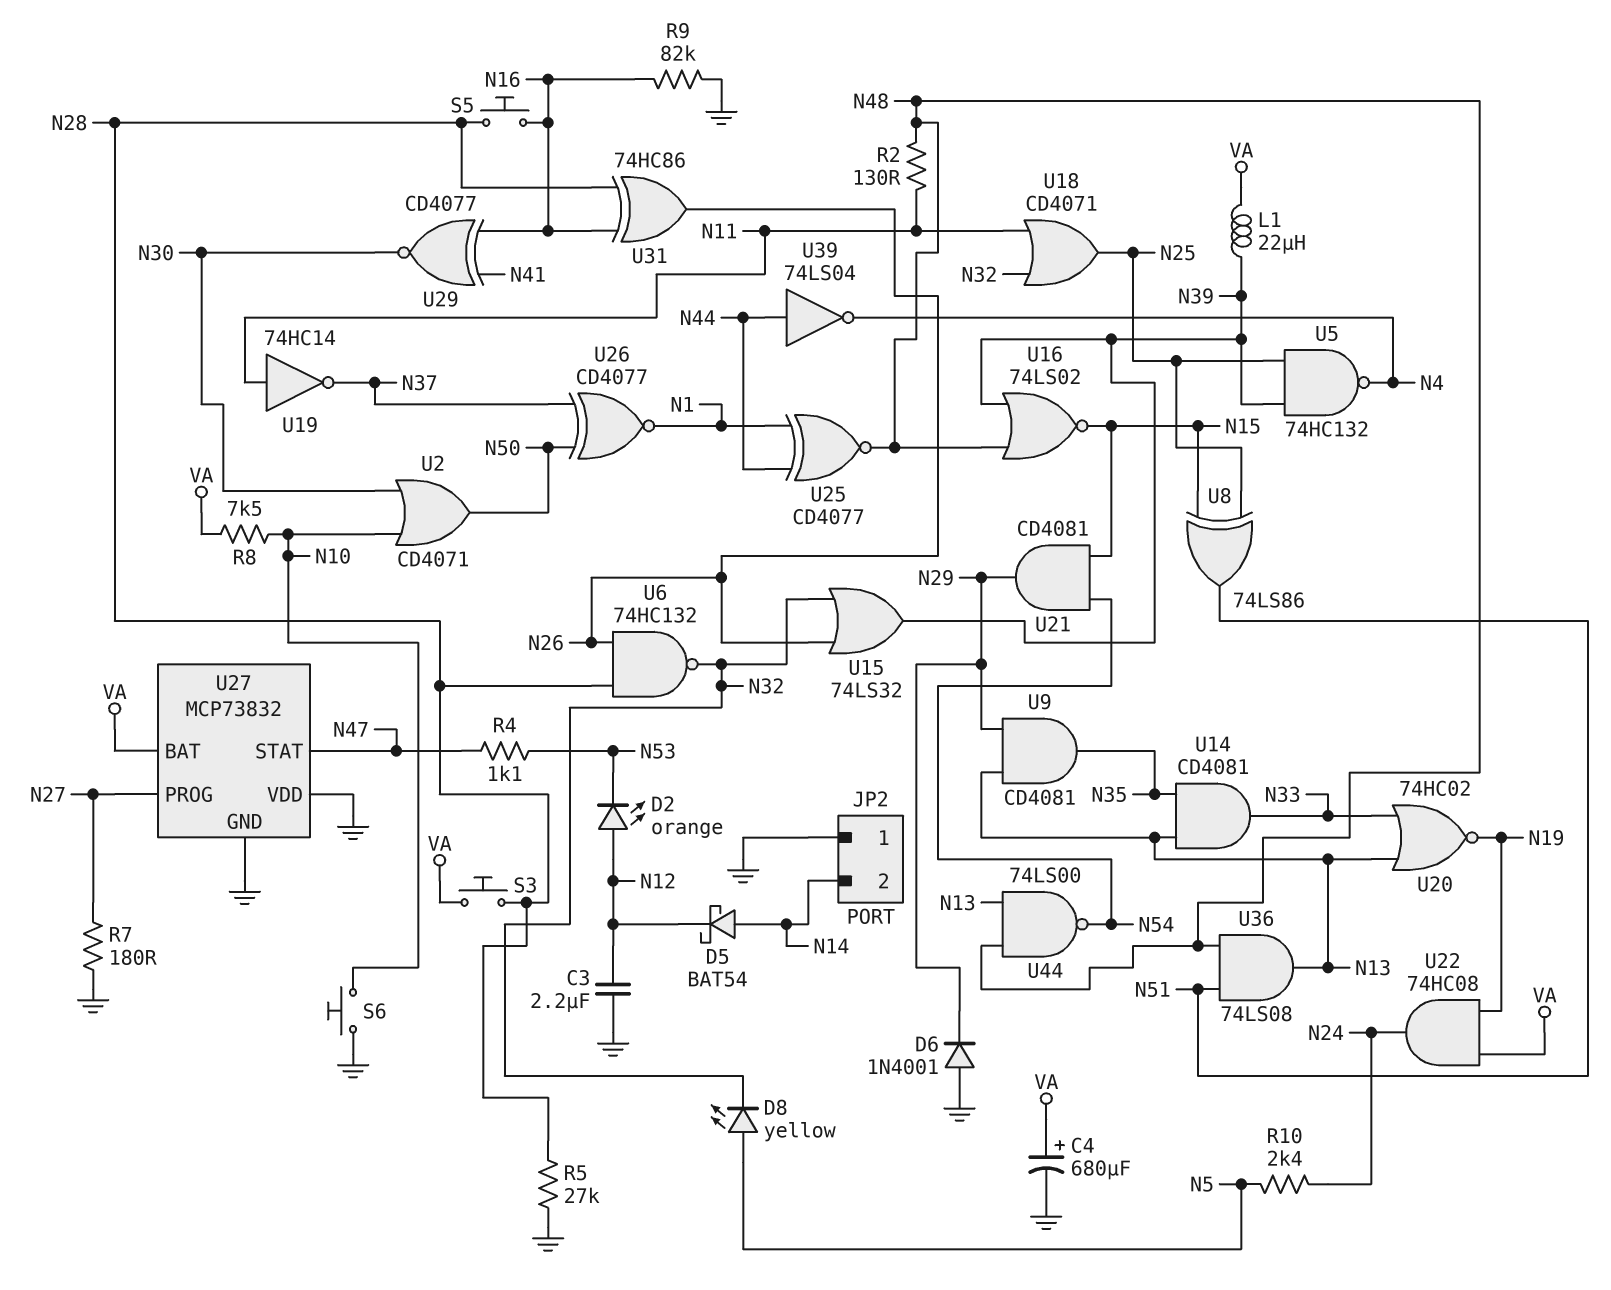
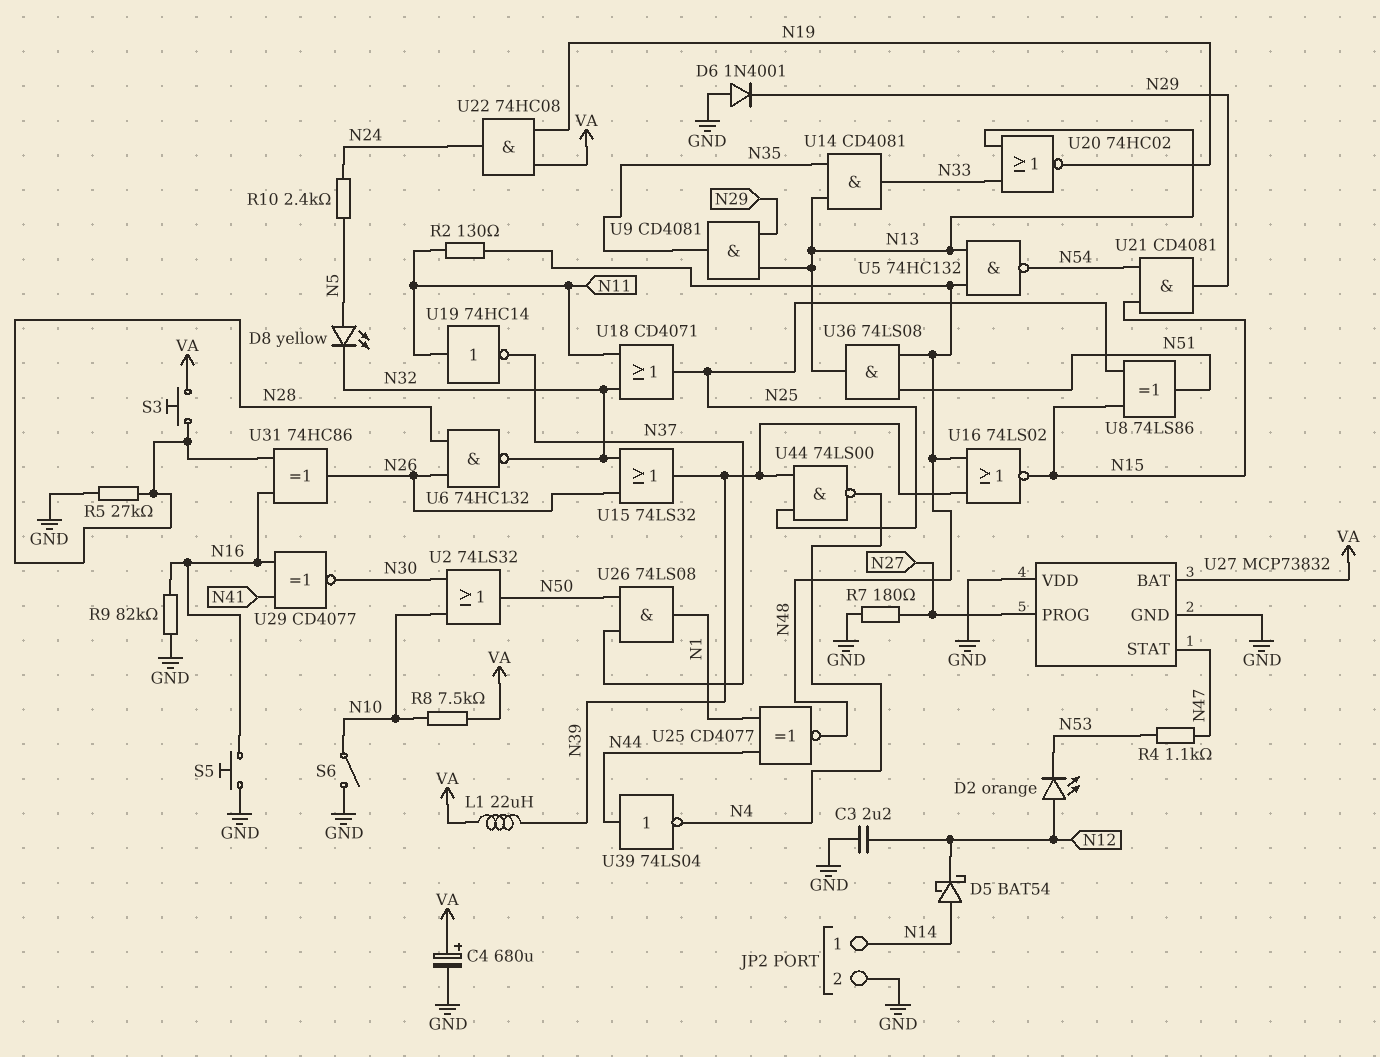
JP2 pin 1: GND -> N14
JP2 pin 2: N14 -> GND
S5: button (N16, N28) -> button (GND, N16)
S6: button (GND, N10) -> switch (GND, N10)
U2: OR CD4071 (in N10, in N30, out N50) -> OR 74LS32 (in N10, in N30, out N50)
U5: NAND 74HC132 (in N25, in N39, out N4) -> NAND 74HC132 (in N13, in N48, out N54)
U26: XNOR CD4077 (in N37, in N50, out N1) -> AND 74LS08 (in N37, in N50, out N1)
U44: NAND 74LS00 (in N13, in N48, out N54) -> NAND 74LS00 (in N25, in N39, out N4)

